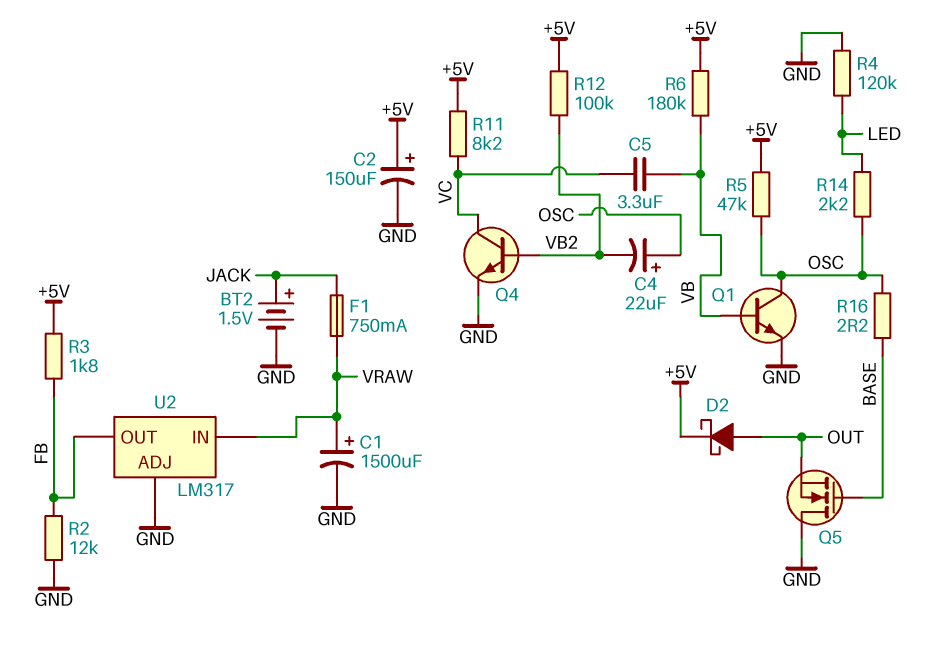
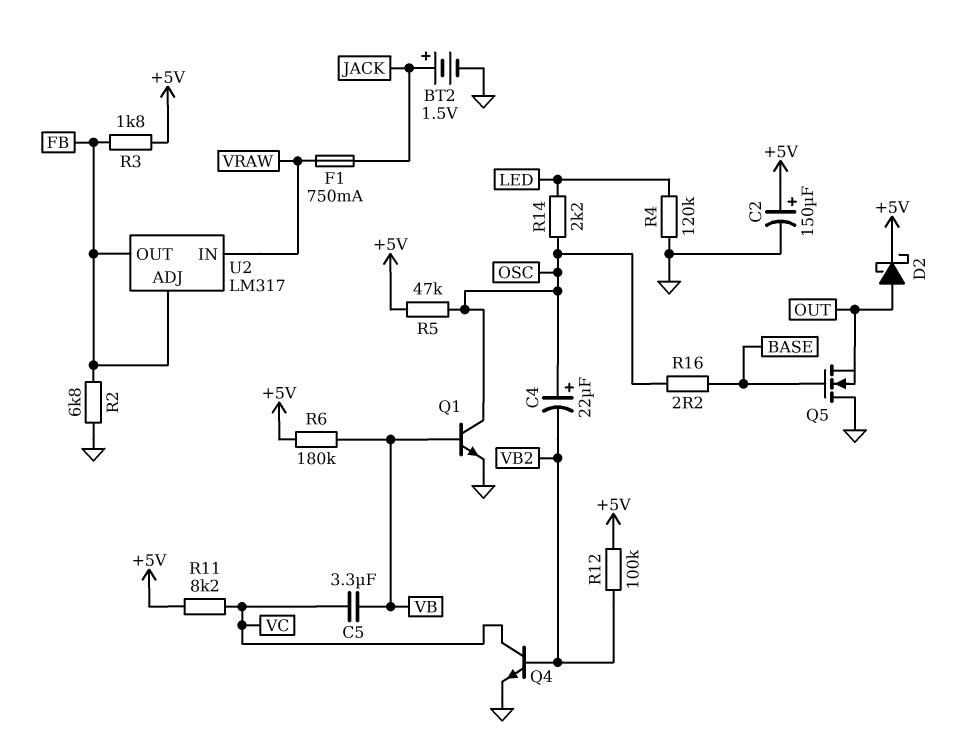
C1: 1500uF (plus VRAW, minus GND) -> none
R2: 12k (FB, GND) -> 6.8k (FB, GND)
U2 pin ADJ: GND -> FB

